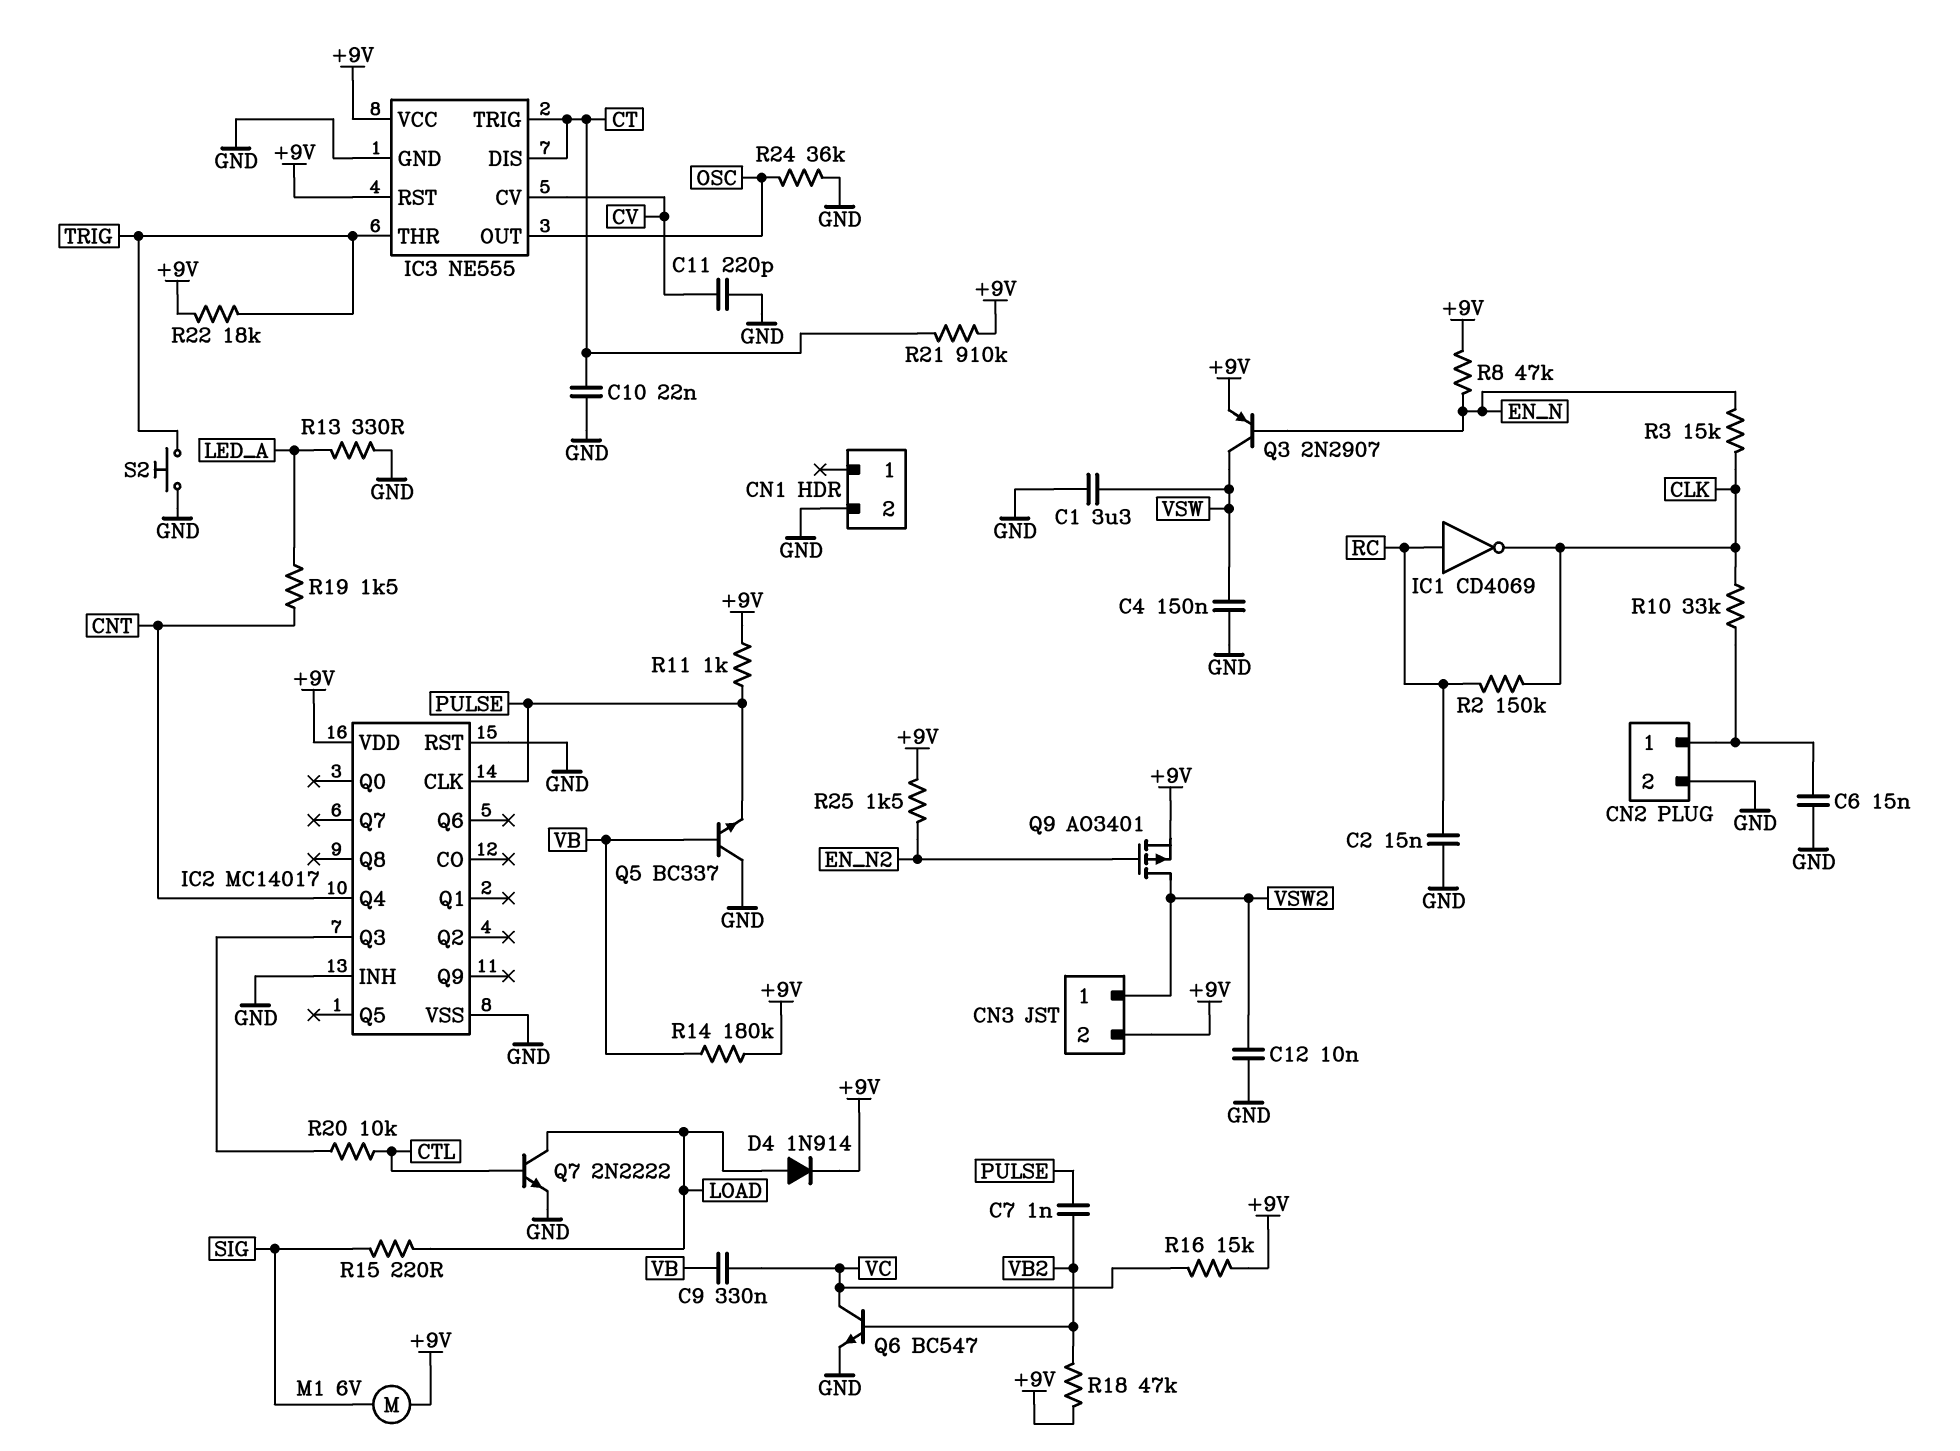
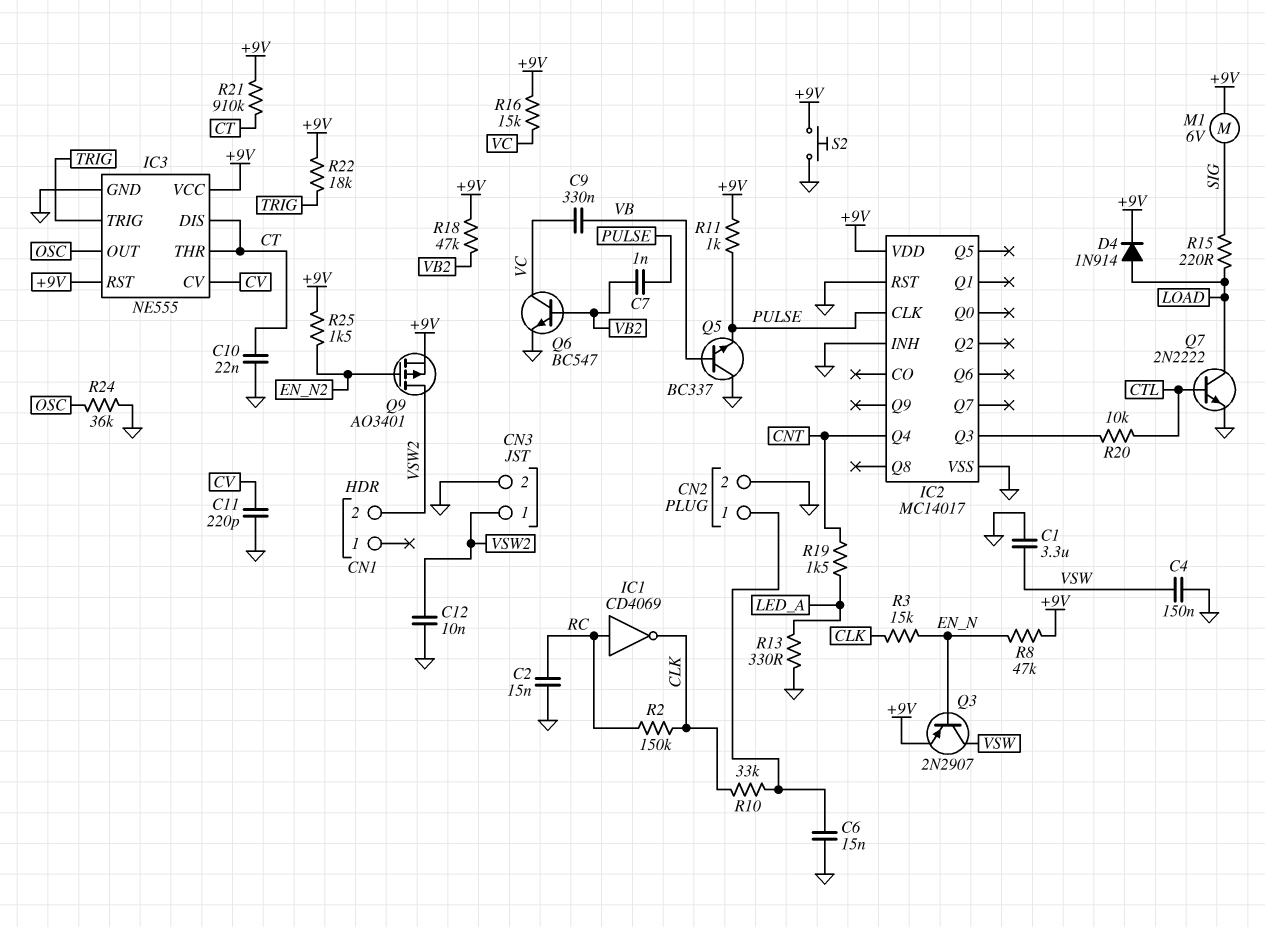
CN1 pin 2: GND -> VSW2
CN3 pin 2: +9V -> GND
IC3 pin THR: TRIG -> CT
IC3 pin TRIG: CT -> TRIG
R14: 180k (+9V, VB) -> none
S2: button (GND, TRIG) -> button (+9V, GND)

